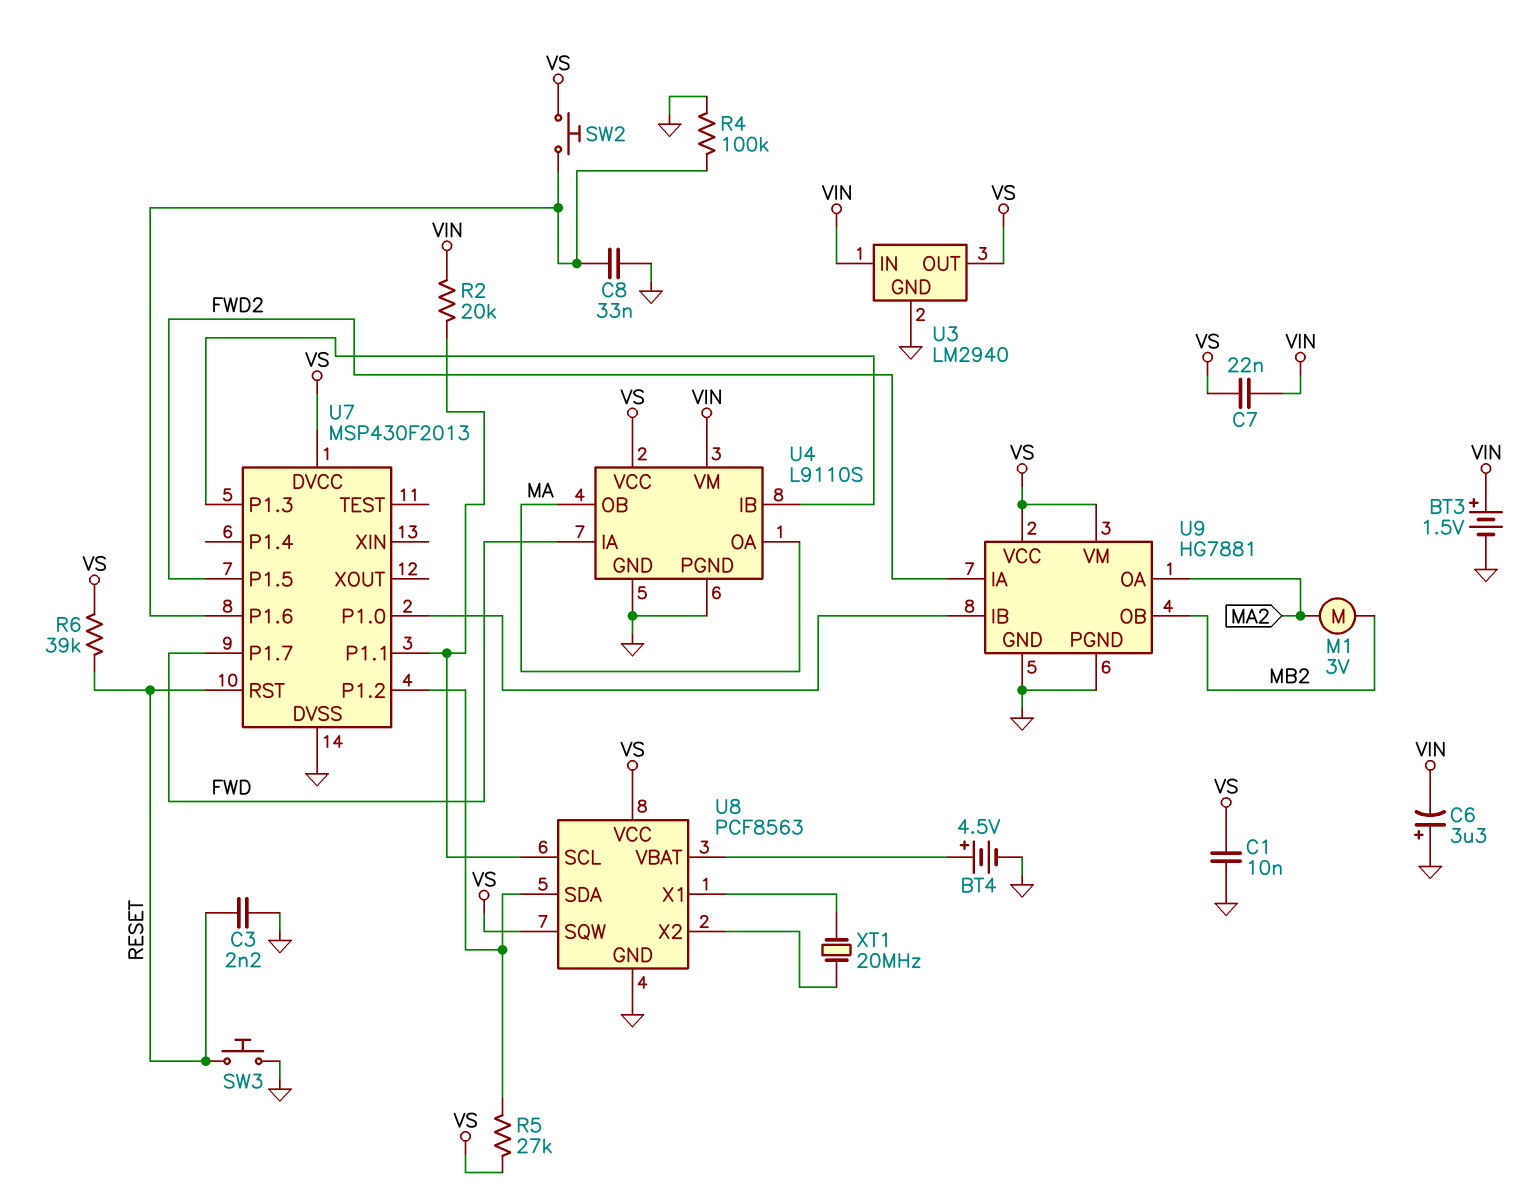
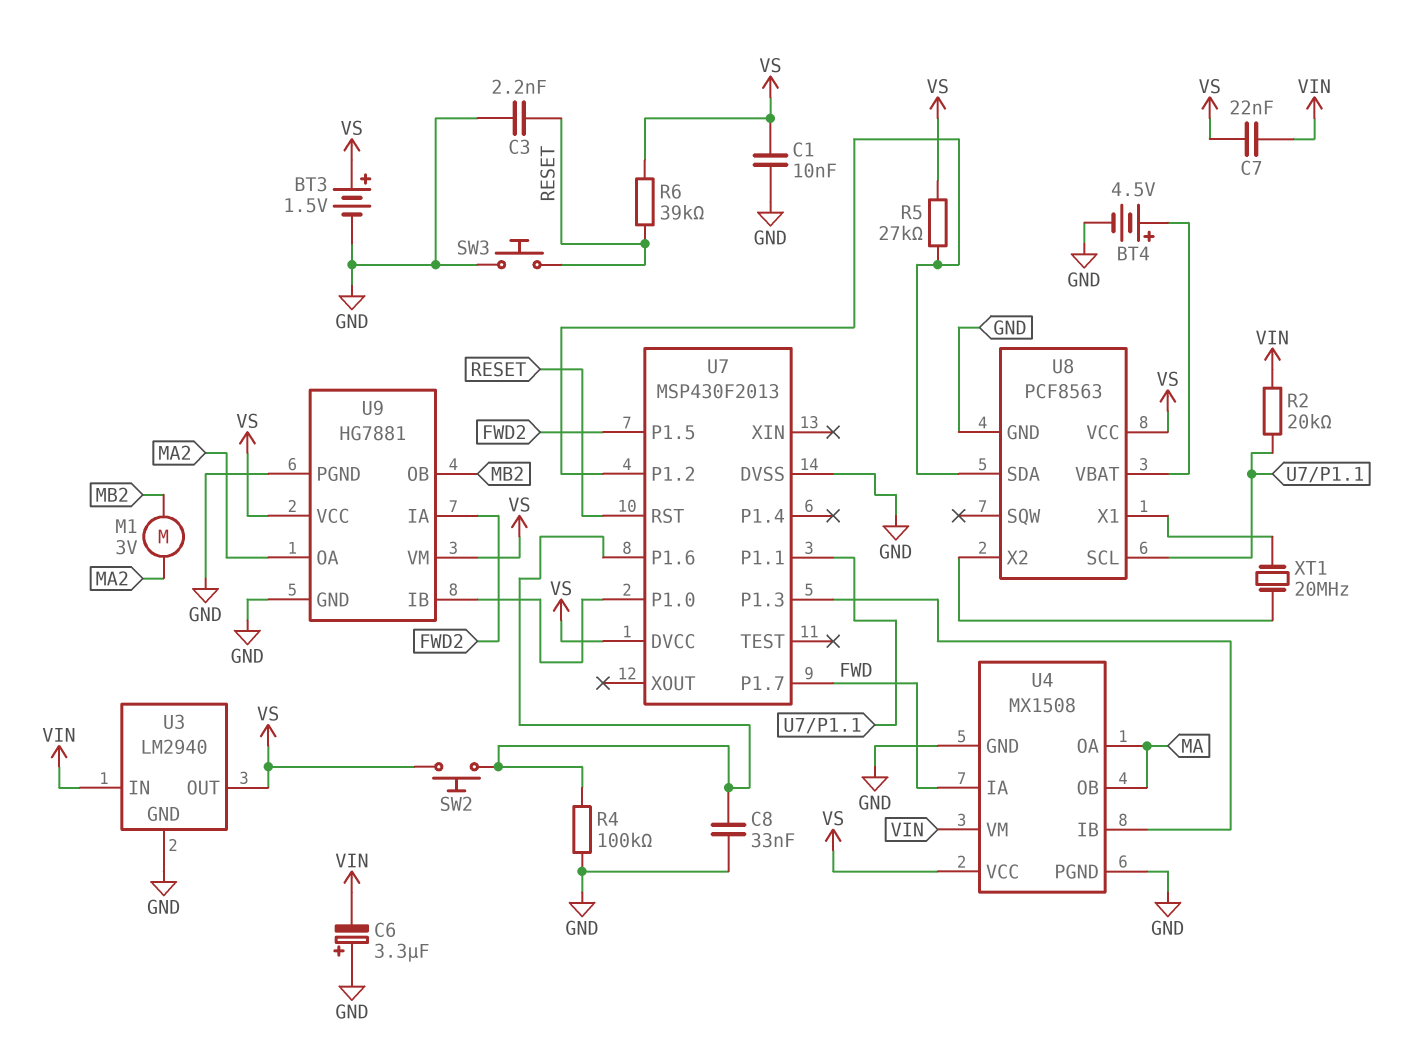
BT3: 1.5V (plus VIN, minus GND) -> 1.5V (plus VS, minus GND)
U4: L9110S -> MX1508
U8 pin SQW: VS -> none

